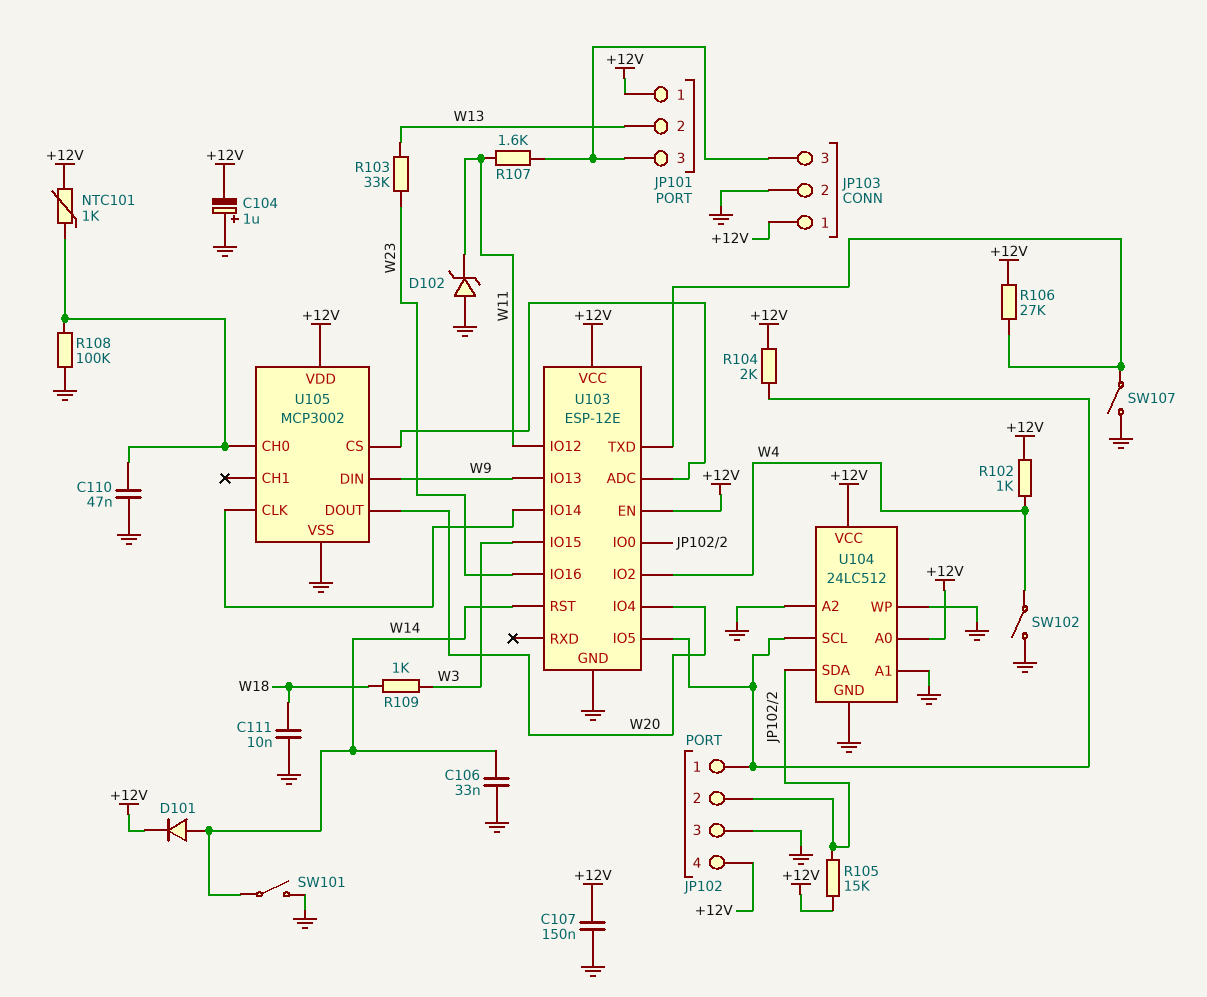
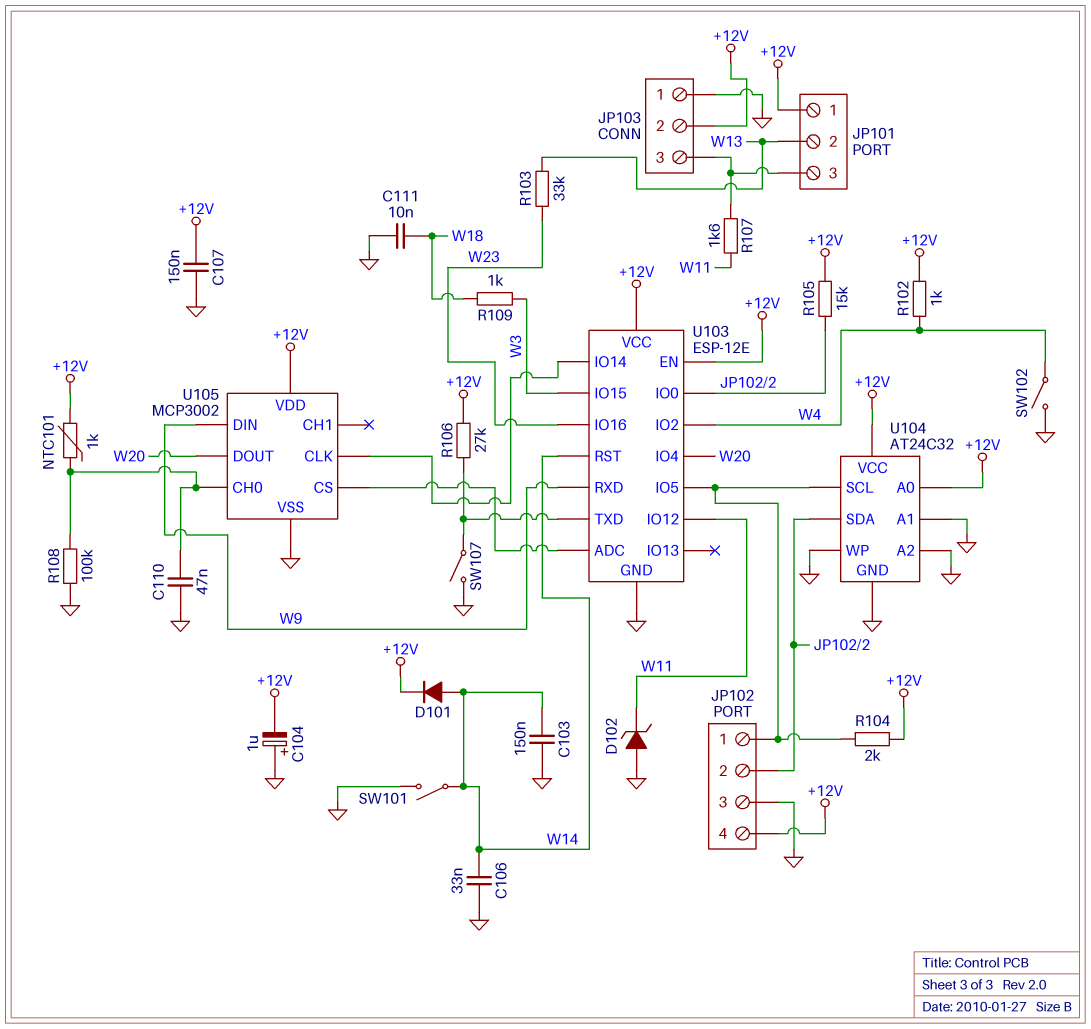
C103: none -> 150nF (GND, W14)
JP103 pin 1: +12V -> GND
JP103 pin 2: GND -> +12V
U103 pin IO13: W9 -> none
U103 pin RXD: none -> W9
U104: 24LC512 -> AT24C32

